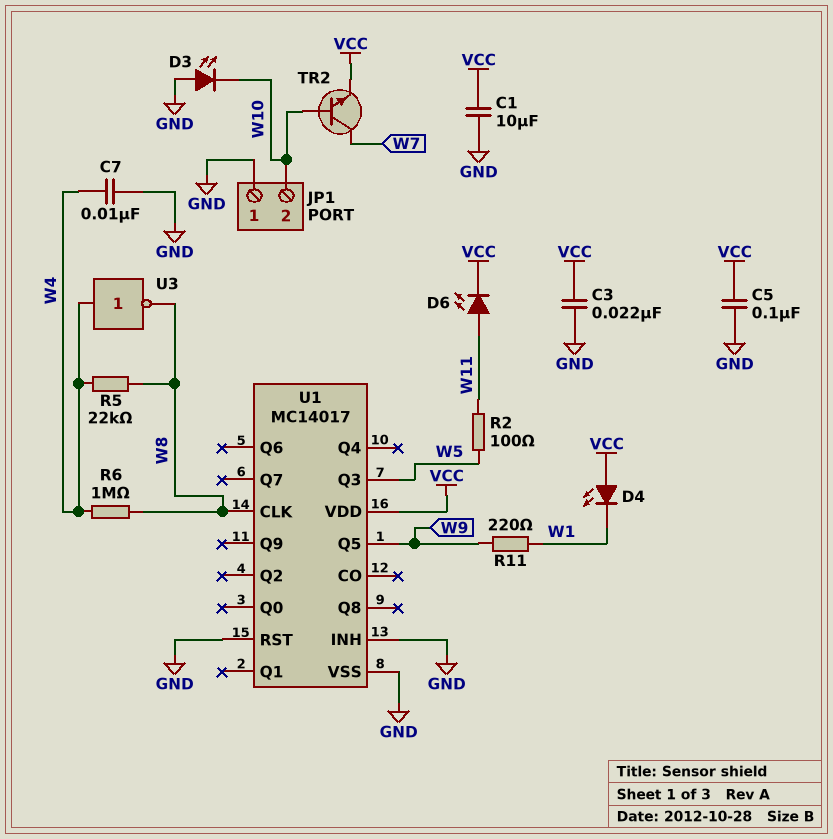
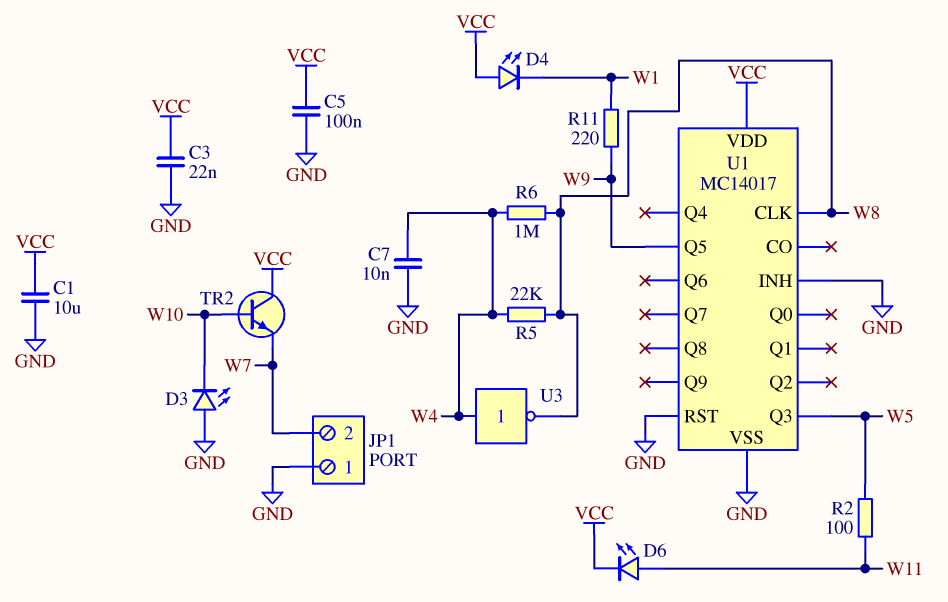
JP1 pin 2: W10 -> W7
TR2: NPN (B W10, C W7, E VCC) -> NPN (B W10, C VCC, E W7)

